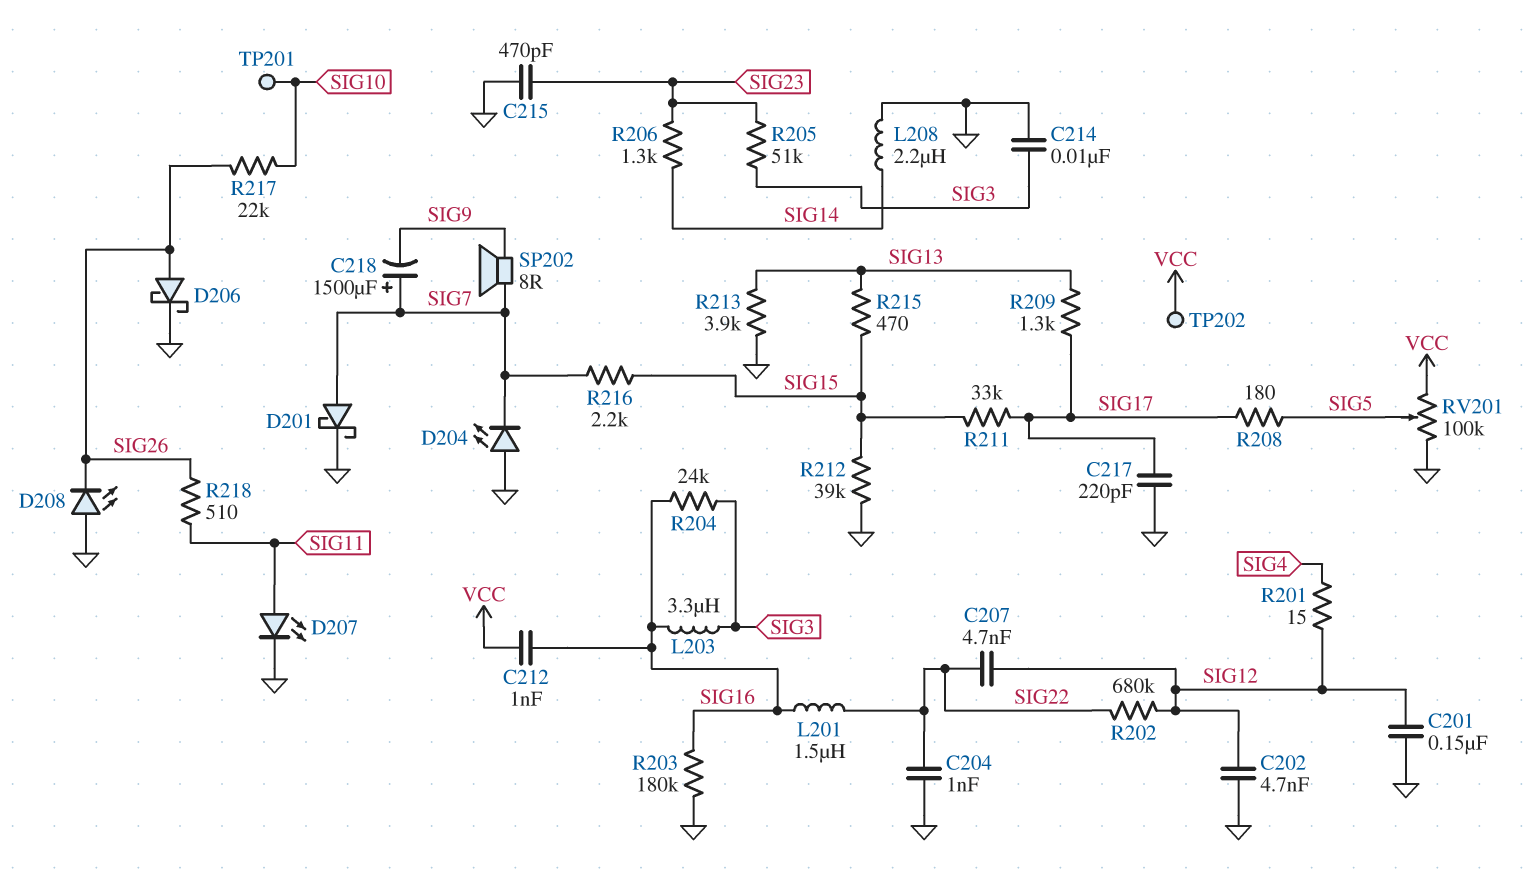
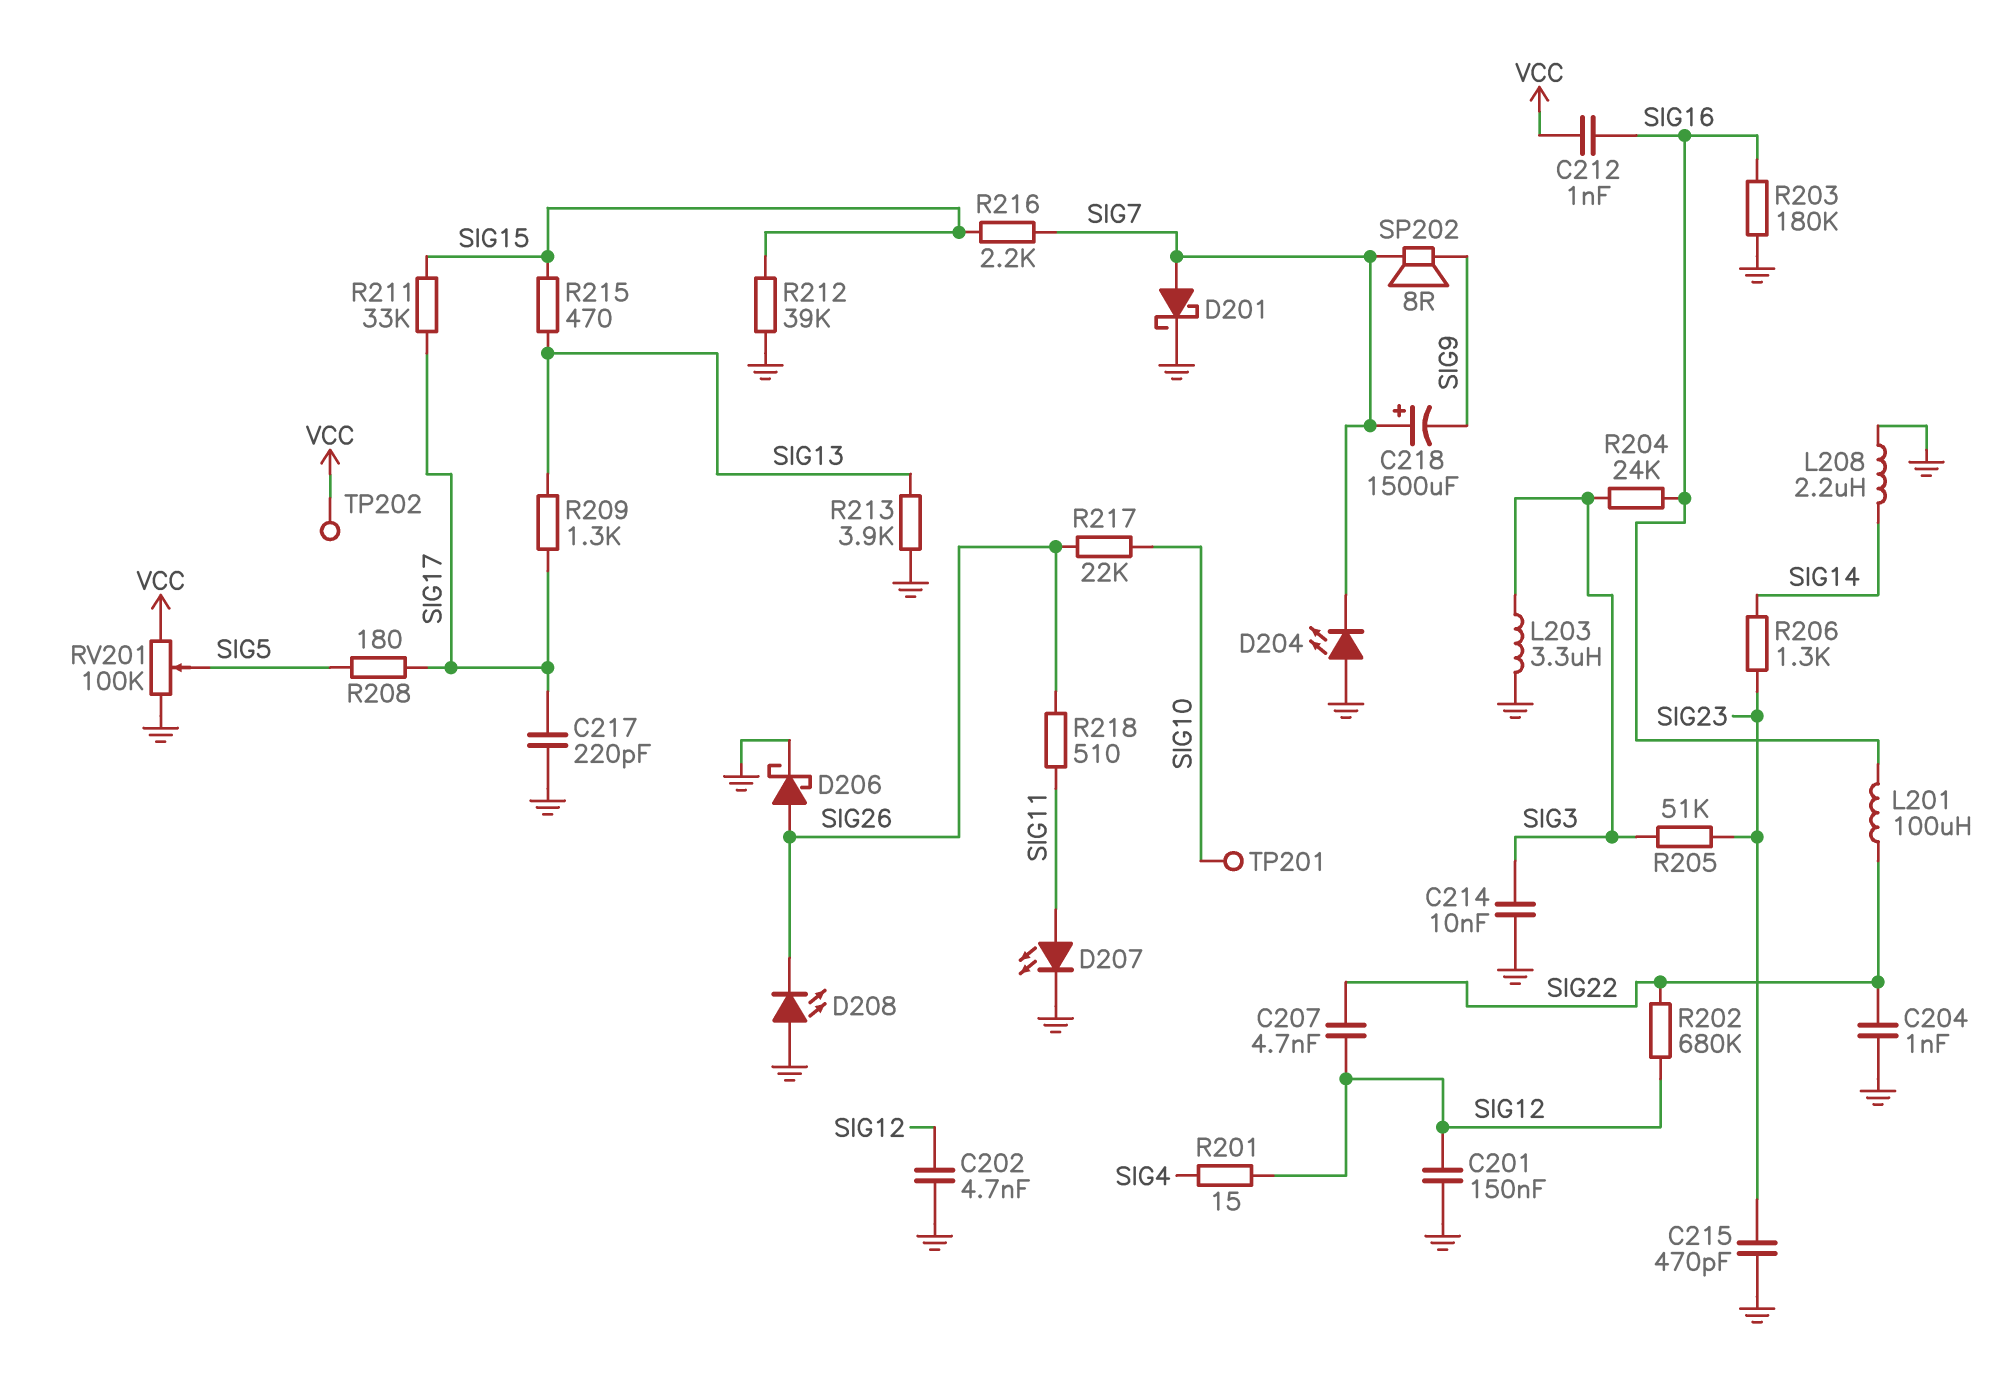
L201: 1.5uH (SIG16, SIG22) -> 100uH (SIG16, SIG22)
L203: 3.3uH (SIG3, SIG16) -> 3.3uH (GND, SIG3)

